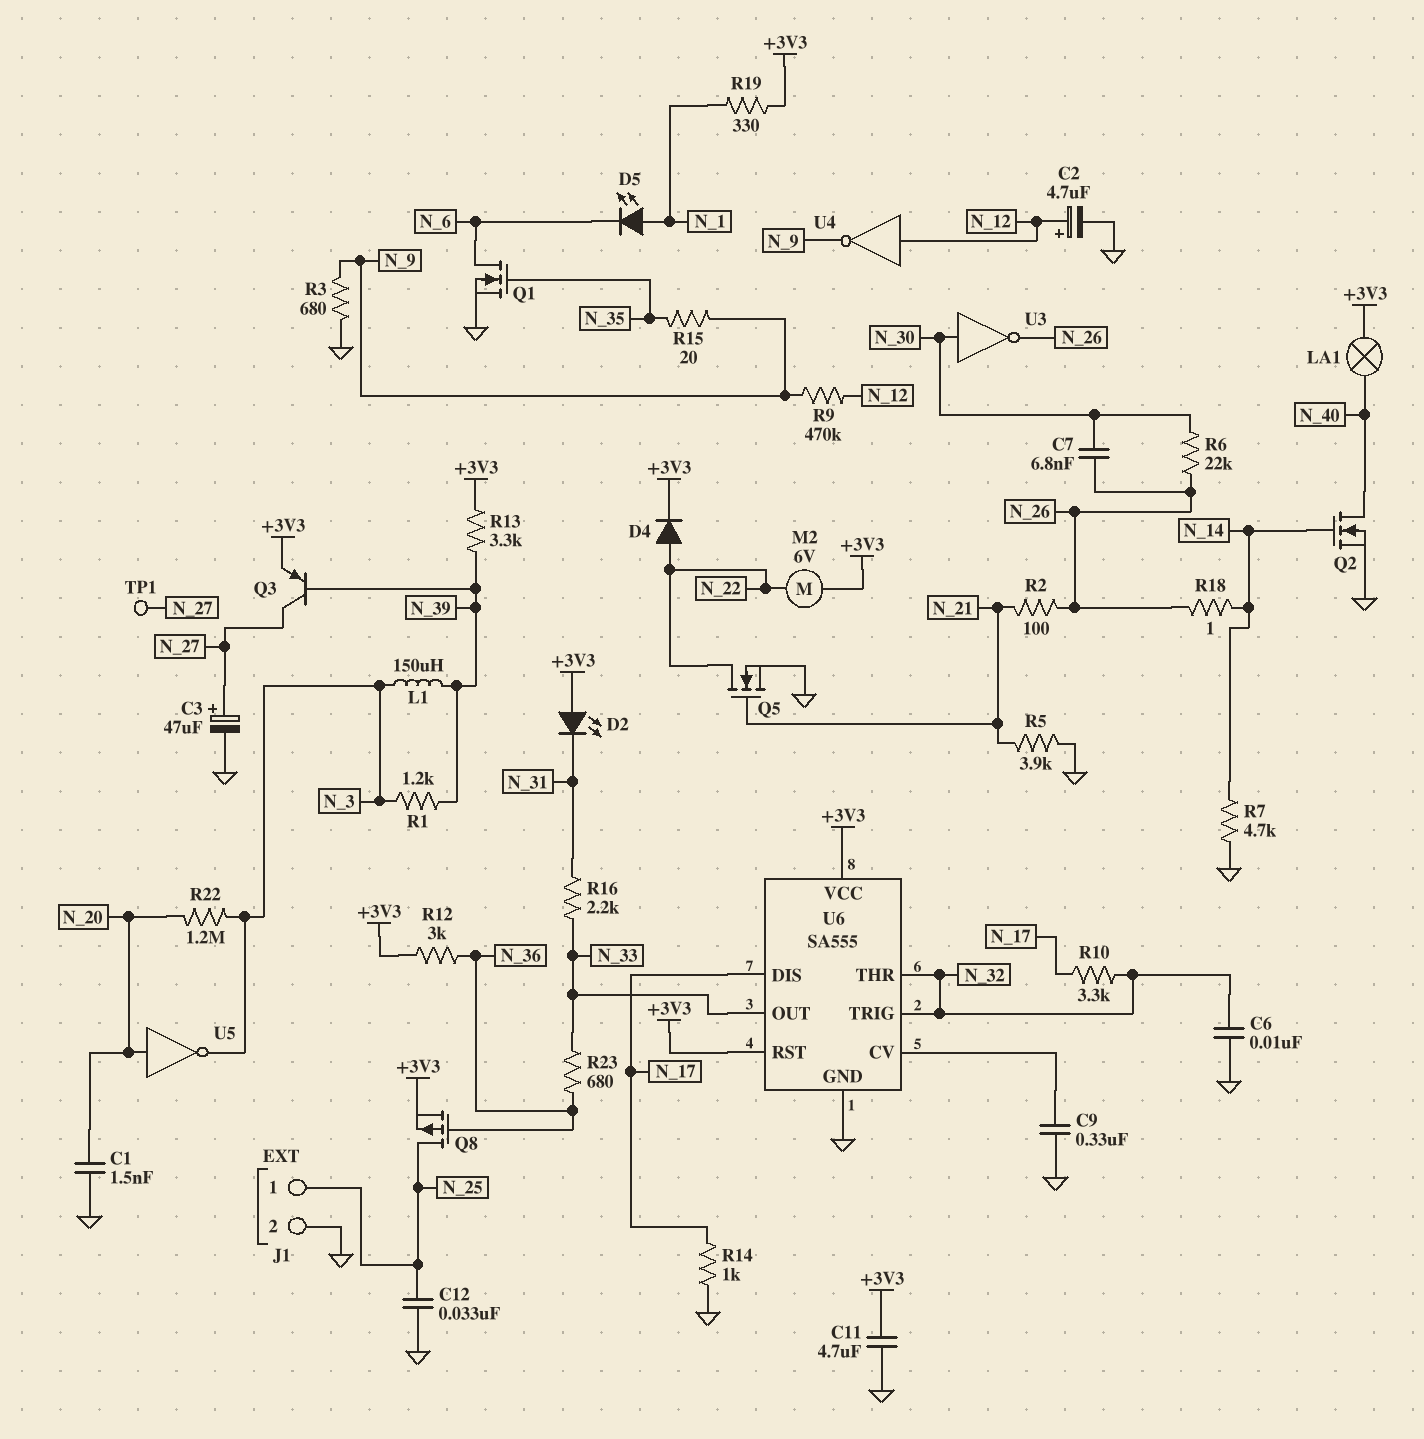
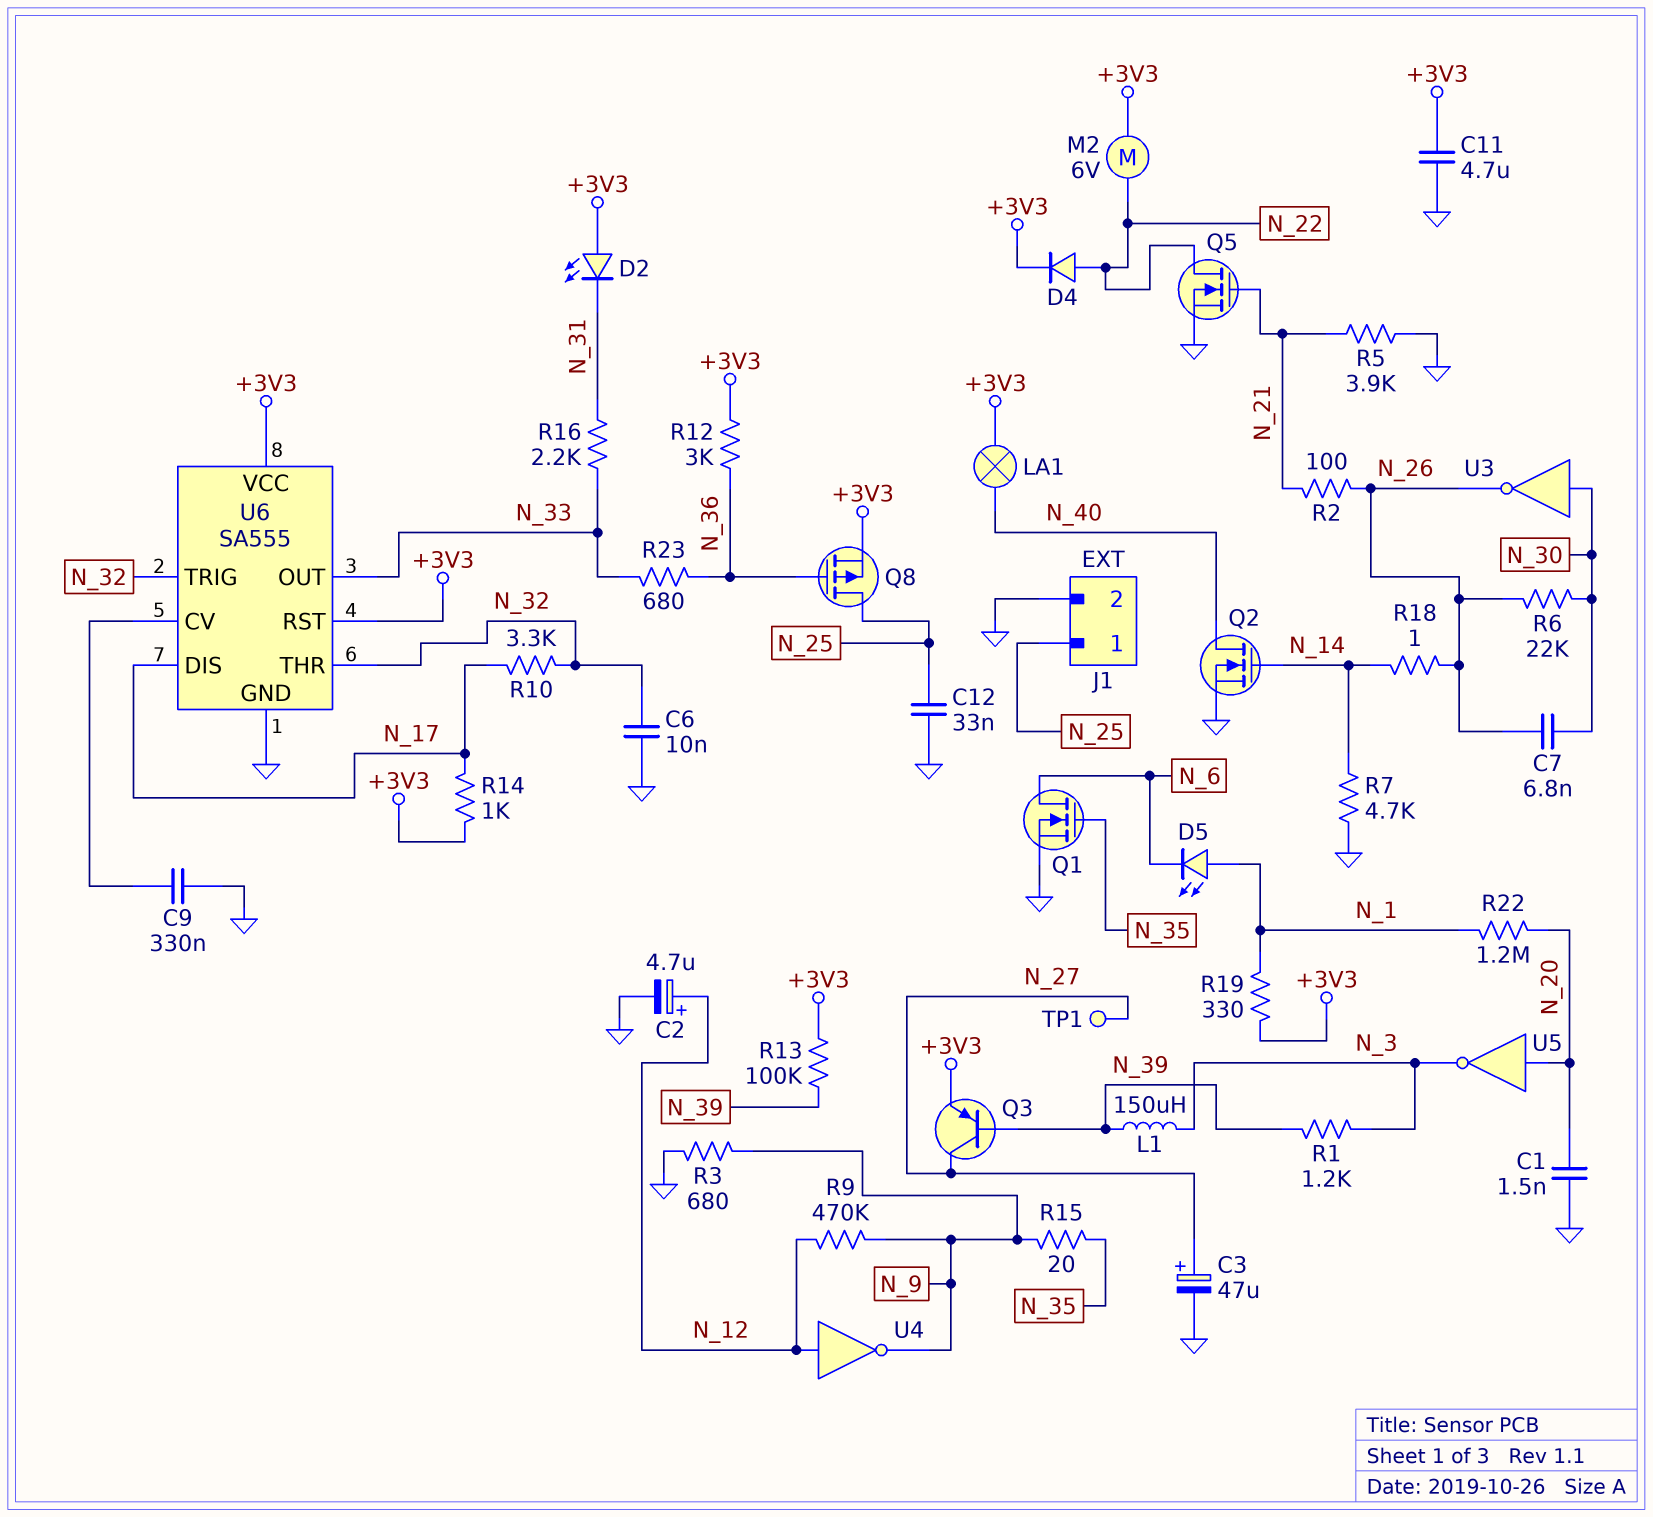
R13: 3.3k (+3V3, N_39) -> 100k (+3V3, N_39)
R14: 1k (GND, N_17) -> 1k (+3V3, N_17)
R22: 1.2M (N_3, N_20) -> 1.2M (N_1, N_20)

